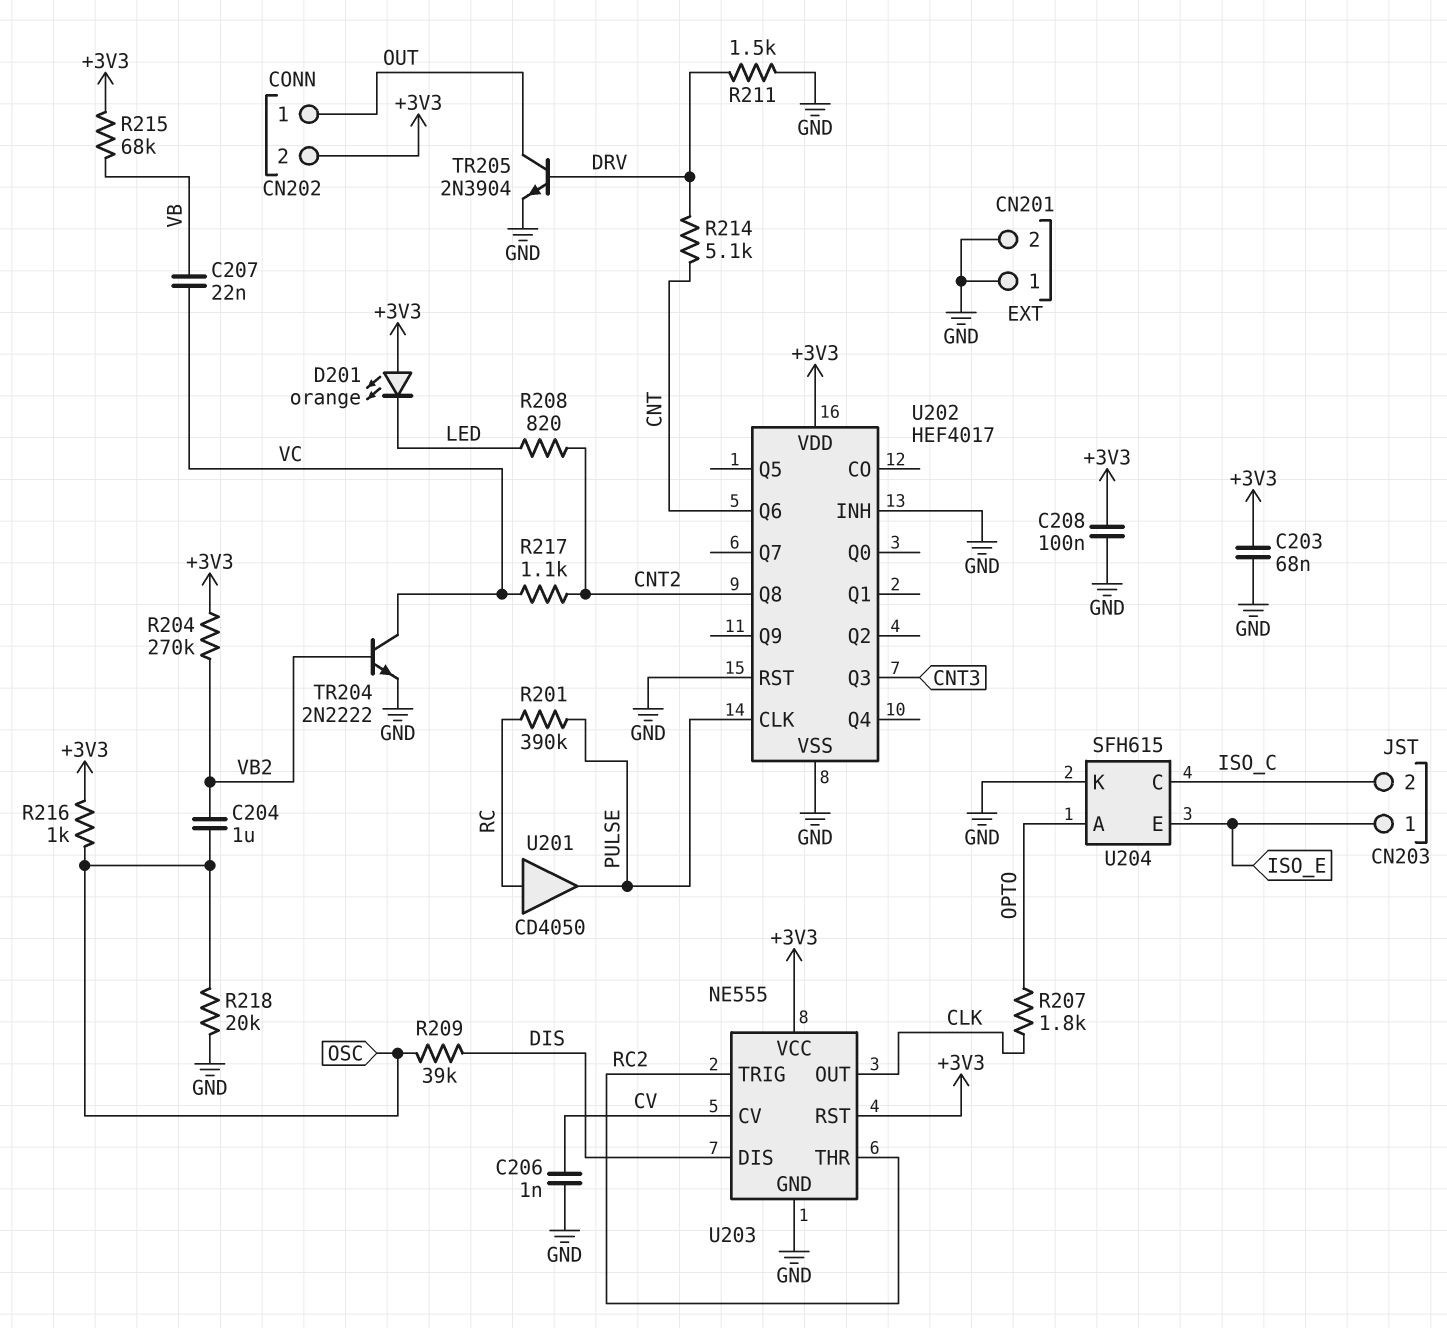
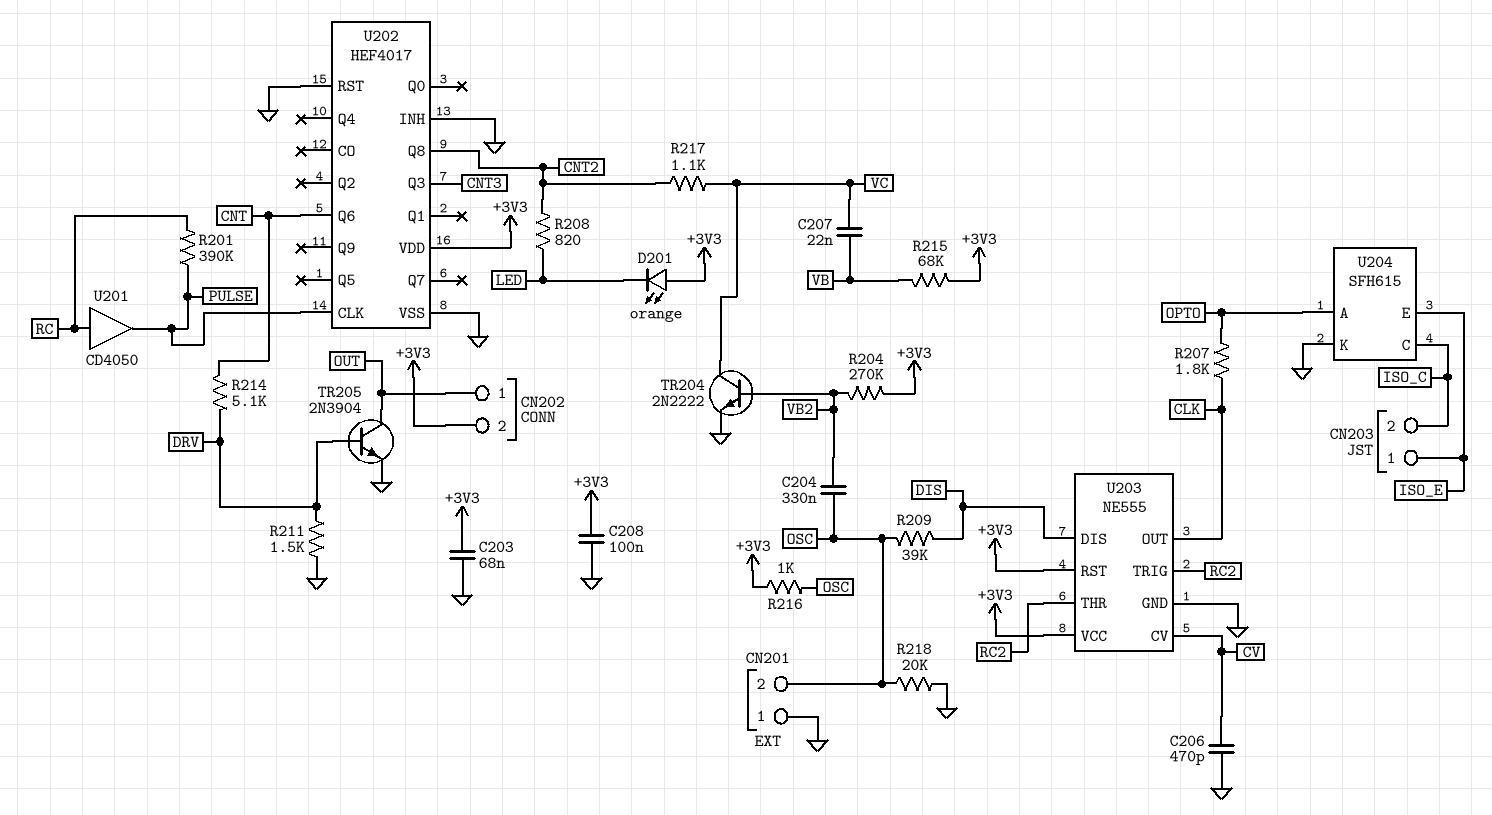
C204: 1uF (OSC, VB2) -> 330nF (OSC, VB2)
C206: 1nF (CV, GND) -> 470pF (CV, GND)
CN201 pin 2: GND -> OSC

